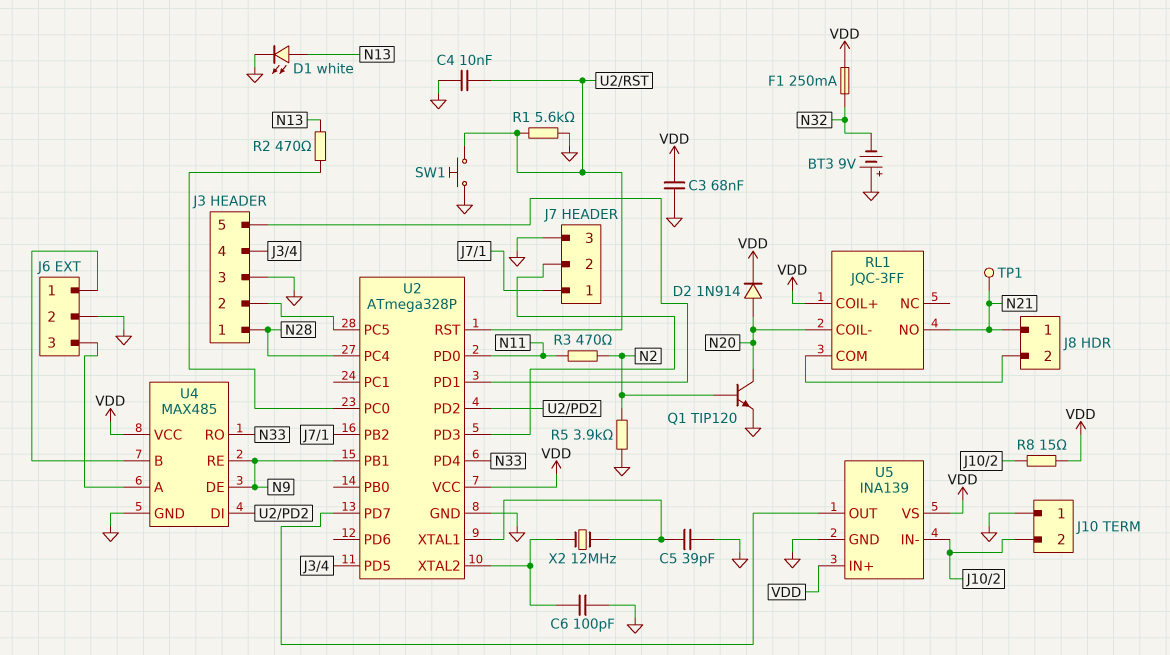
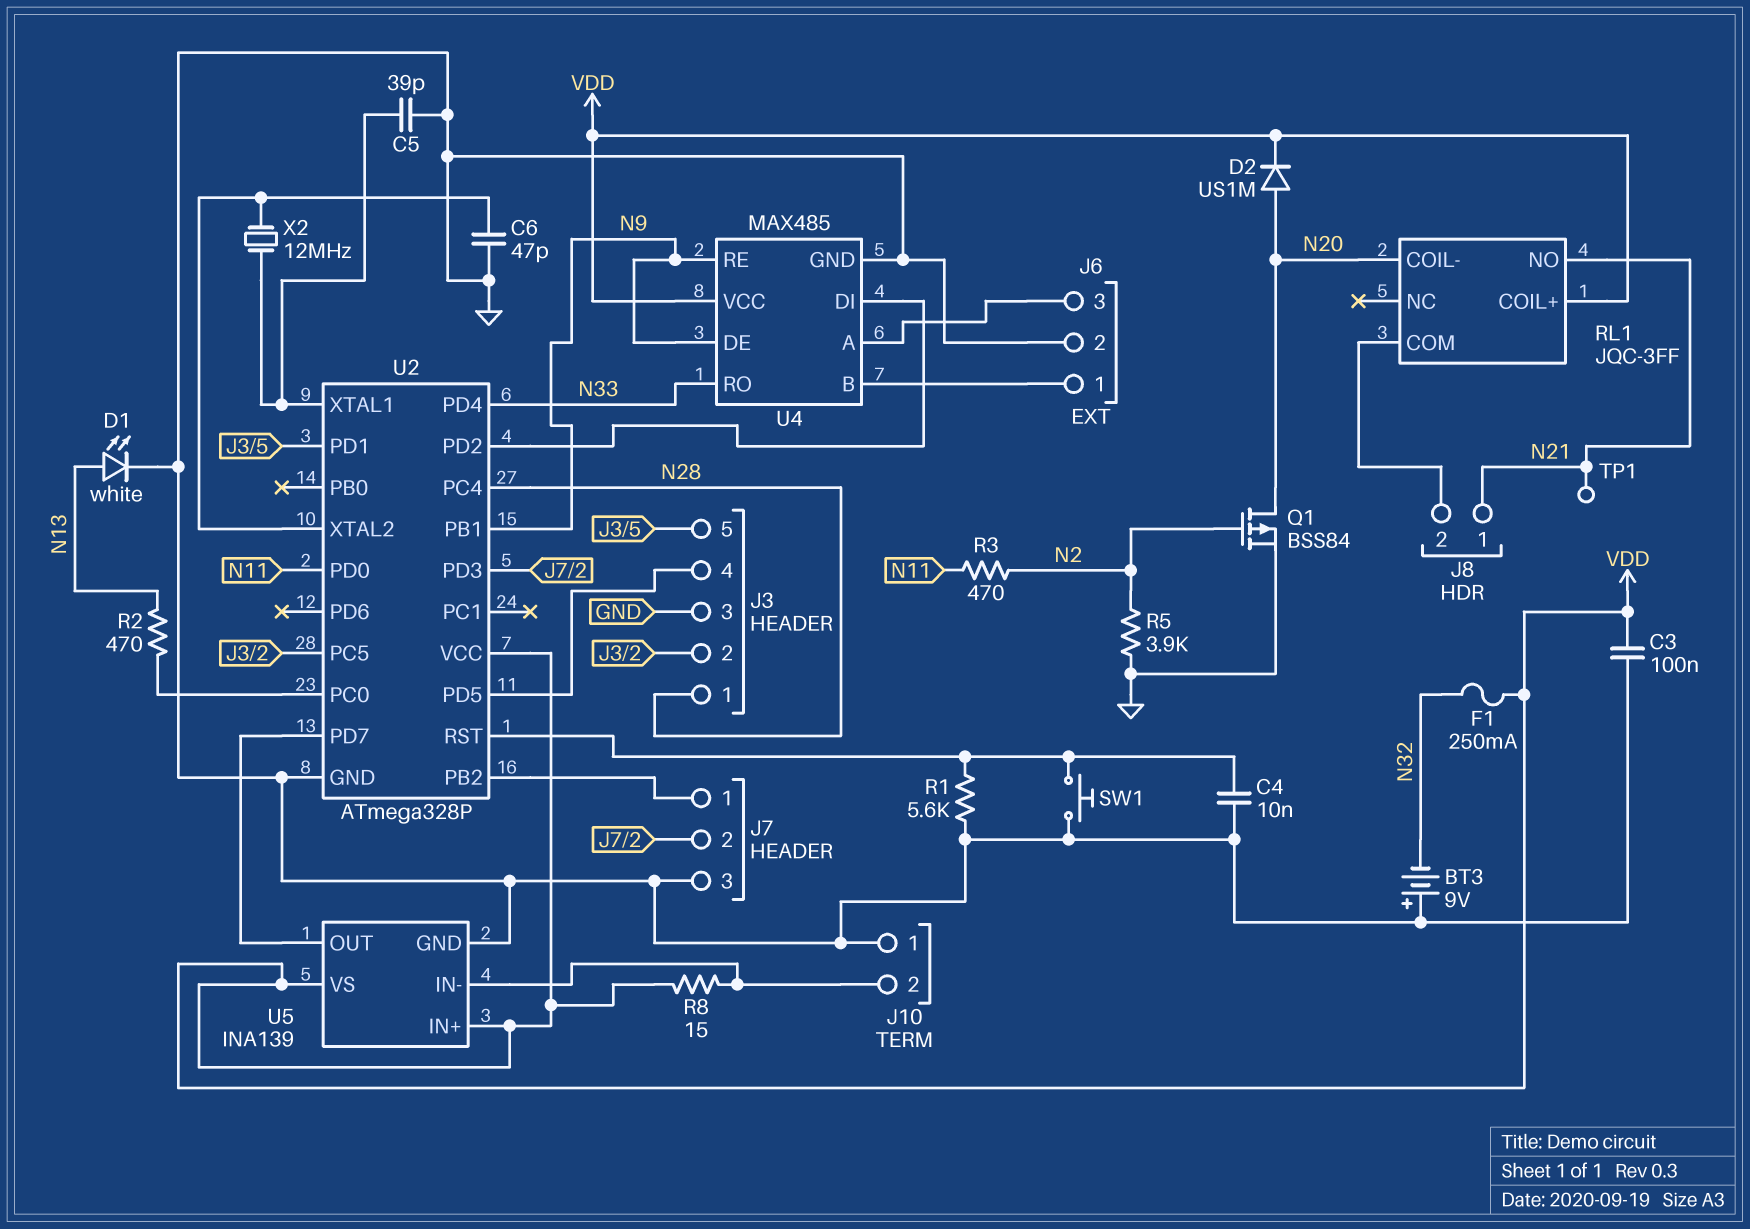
C3: 68nF (GND, VDD) -> 100nF (GND, VDD)
C6: 100pF (GND, U2/XTAL2) -> 47pF (GND, U2/XTAL2)
D2: diode 1N914 (A N20, K VDD) -> diode US1M (A N20, K VDD)
Q1: NPN TIP120 (B N2, C N20, E GND) -> PMOS BSS84 (G N2, D N20, S GND)

